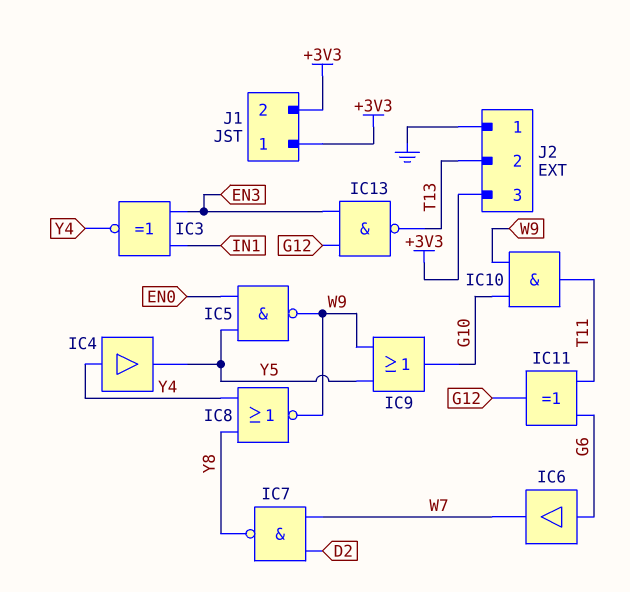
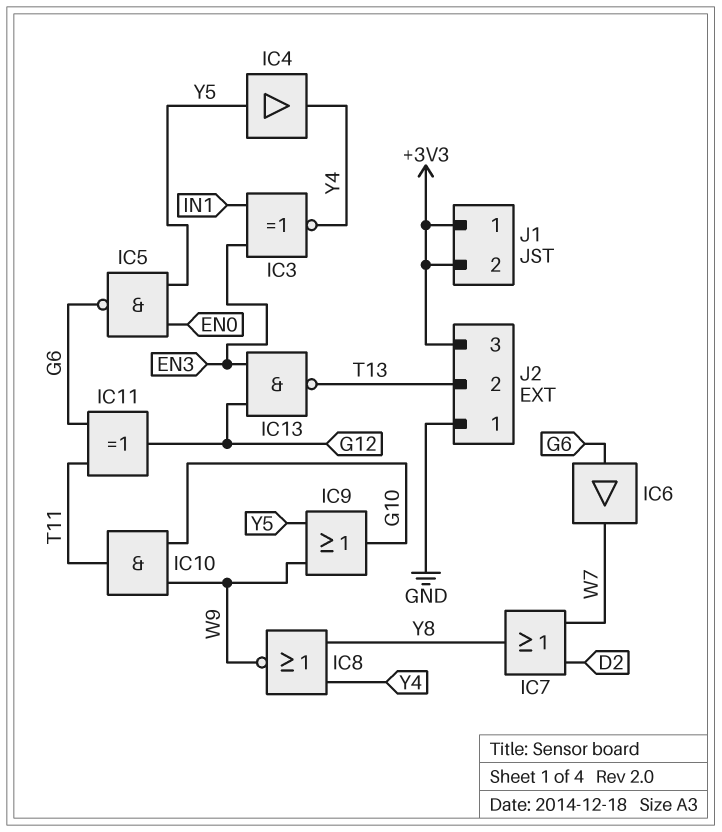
IC4: buffer (in Y4, out Y5) -> buffer (in Y5, out Y4)
IC5: NAND (in EN0, in Y5, out W9) -> NAND (in EN0, in Y5, out G6)
IC7: NAND (in D2, in W7, out Y8) -> OR (in D2, in W7, out Y8)

